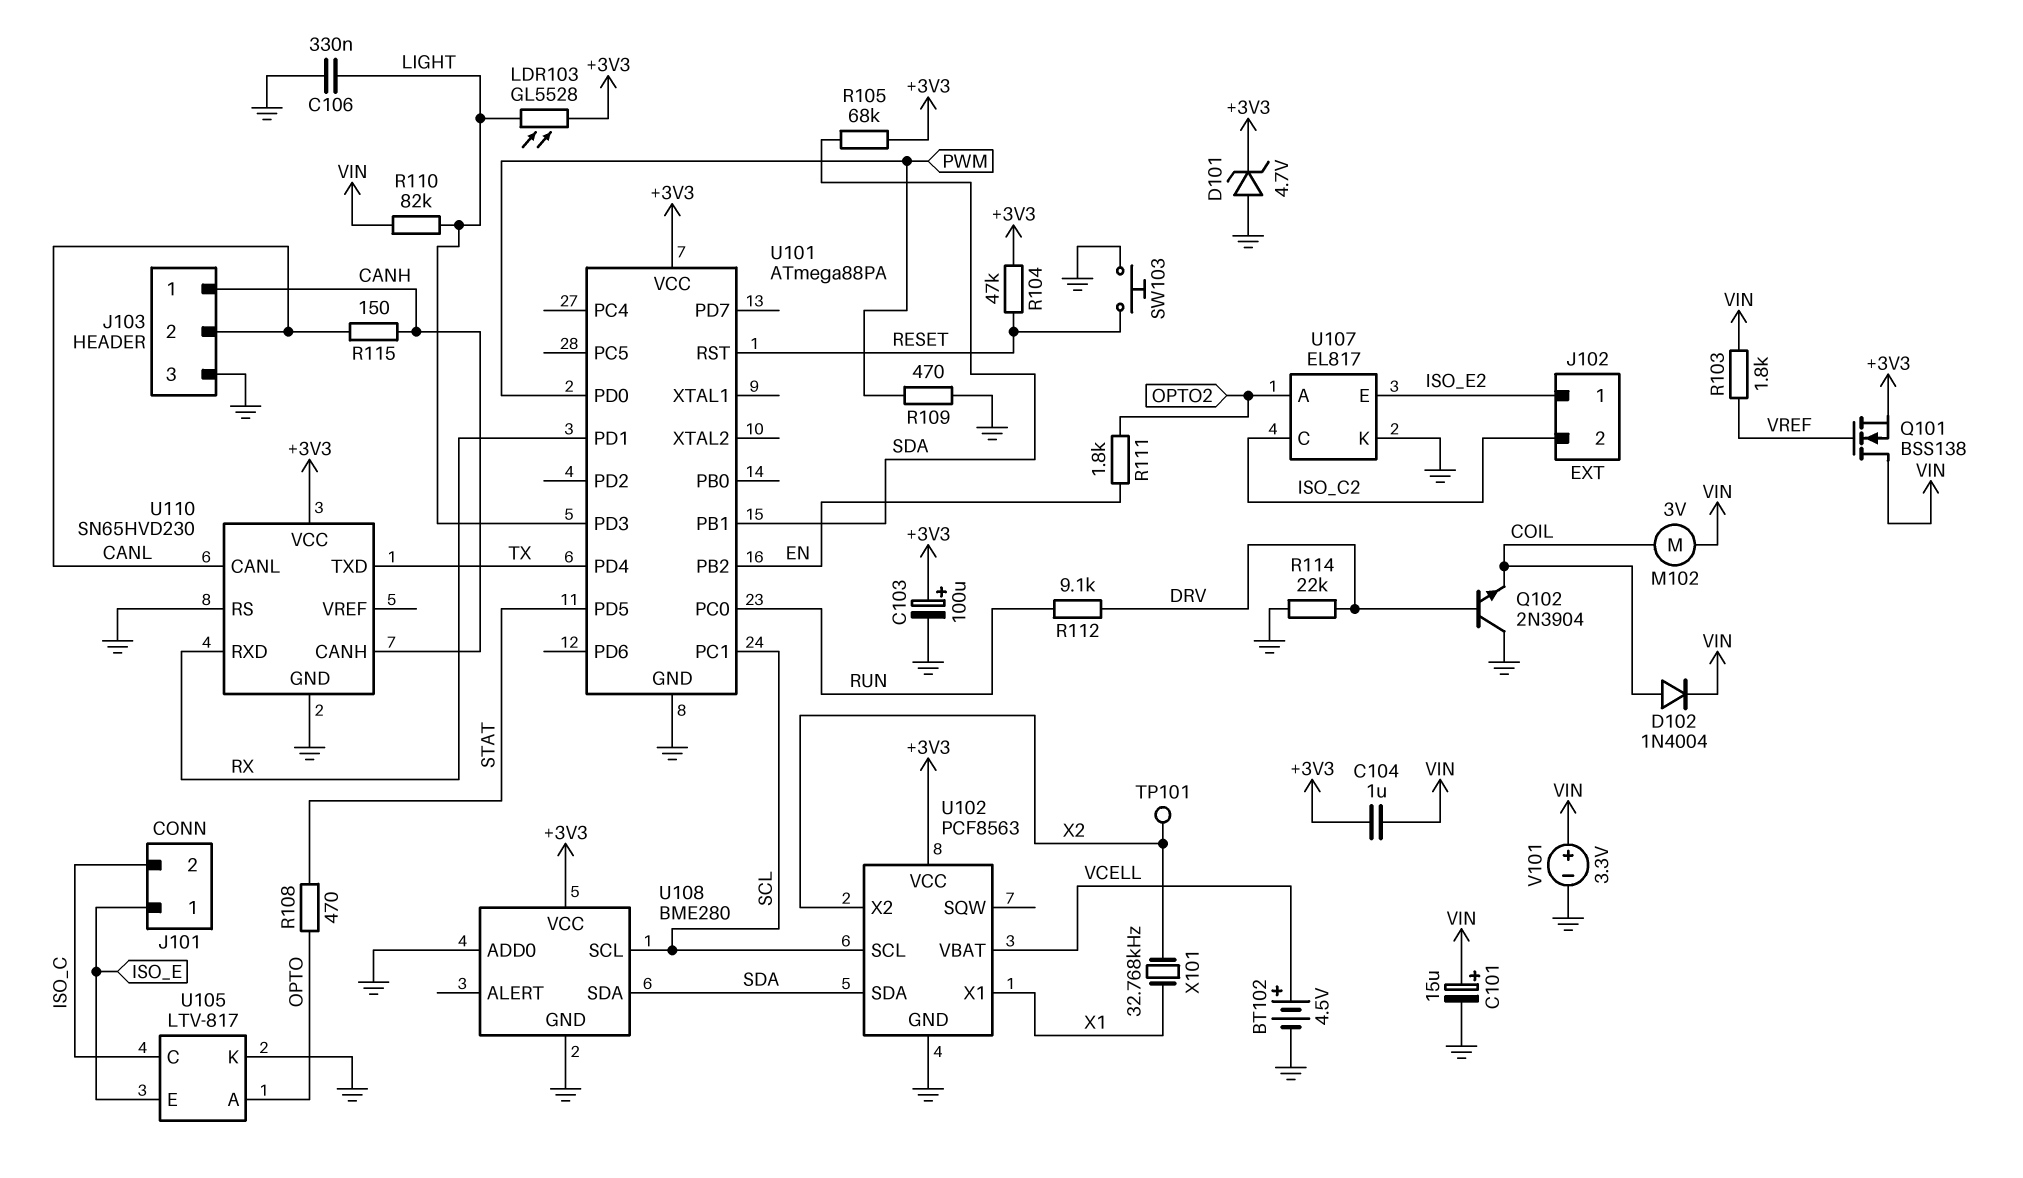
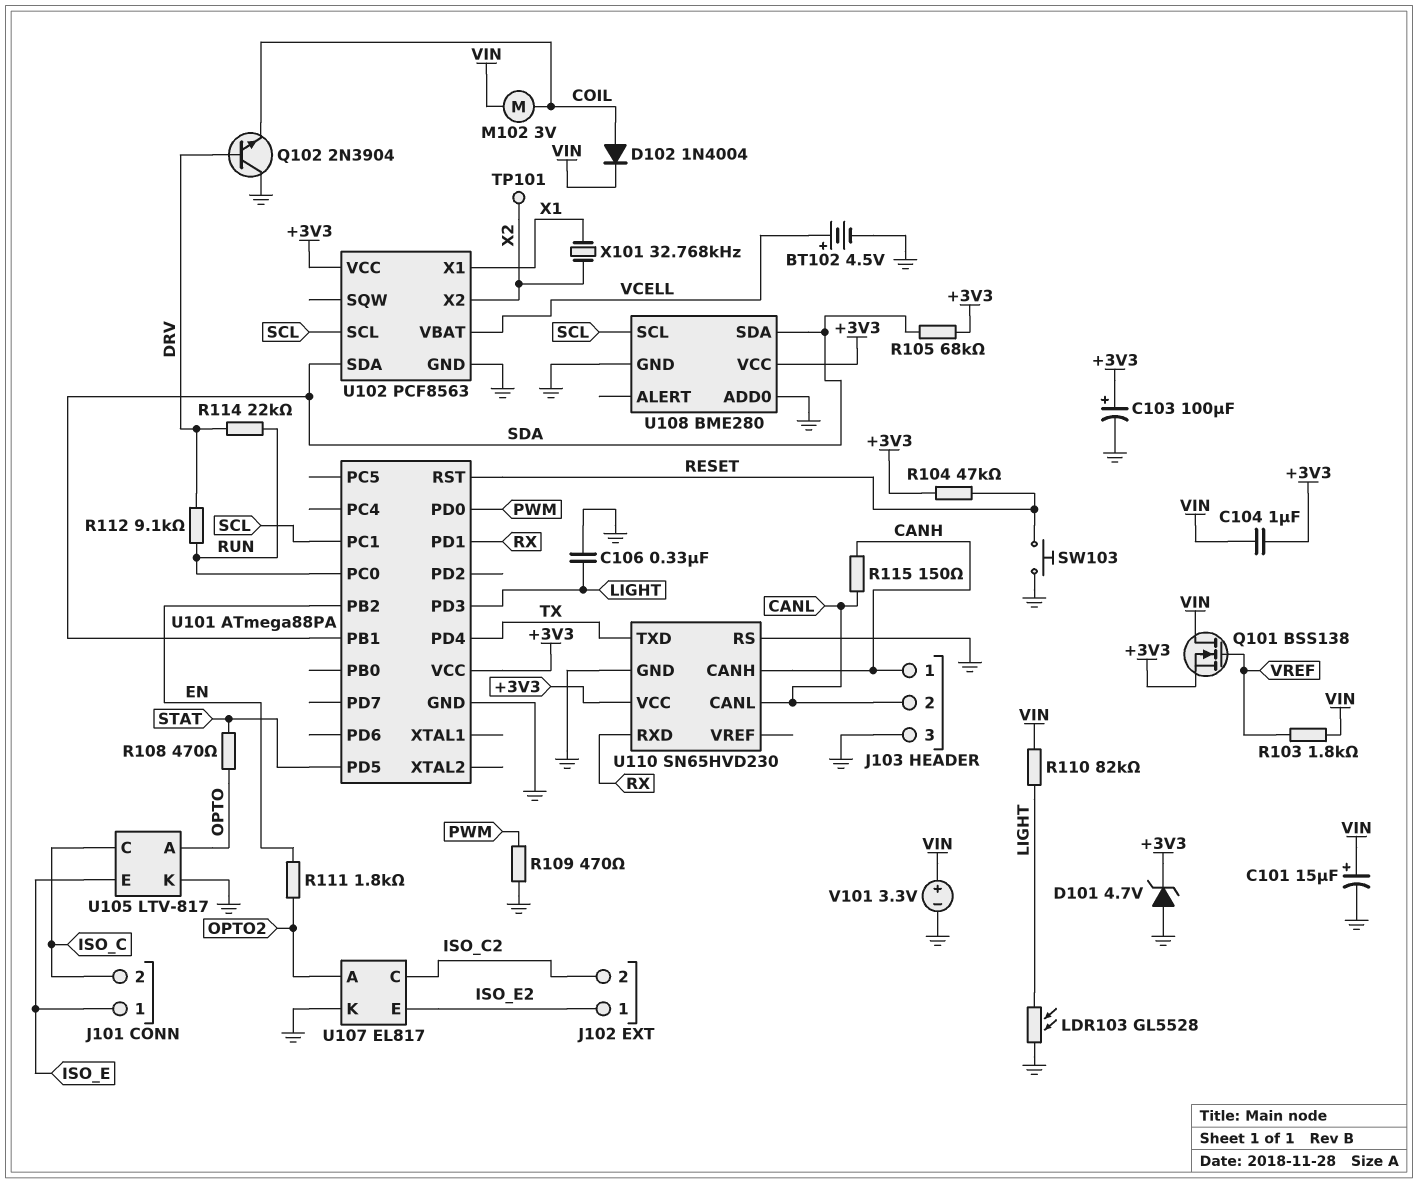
LDR103: GL5528 (+3V3, LIGHT) -> GL5528 (GND, LIGHT)
R114: 22k (DRV, GND) -> 22k (DRV, RUN)

